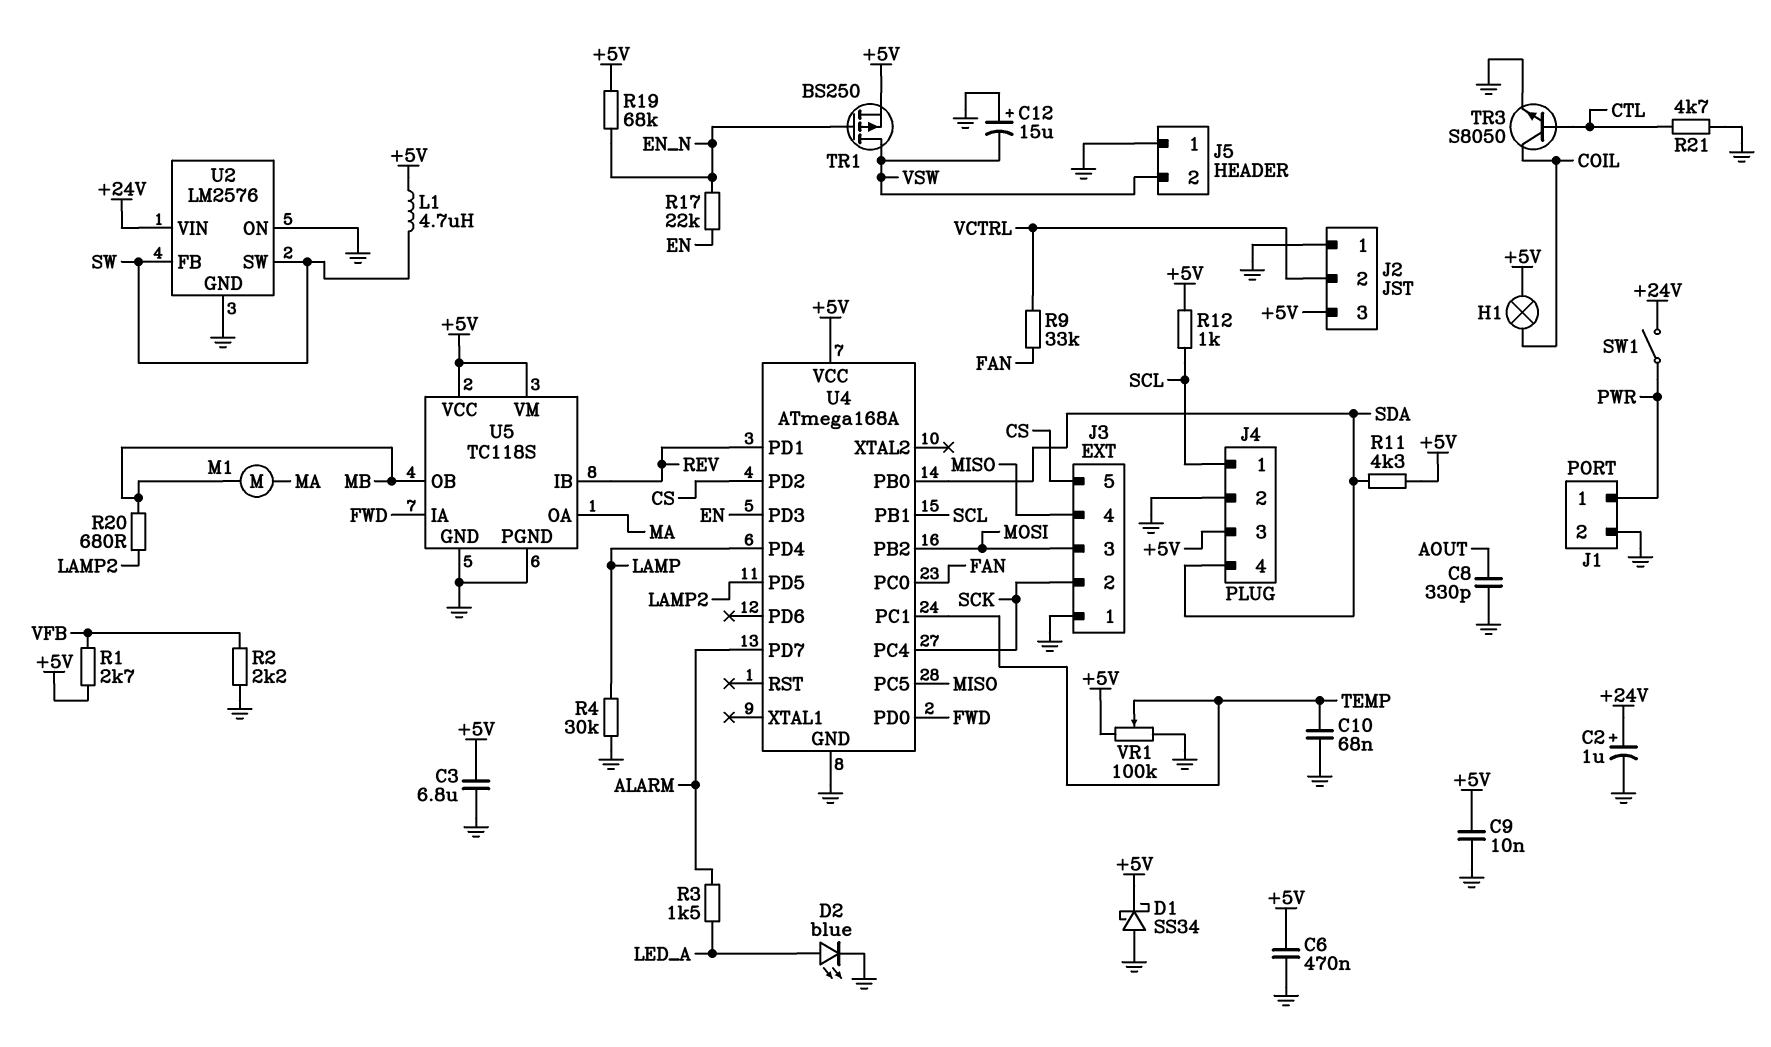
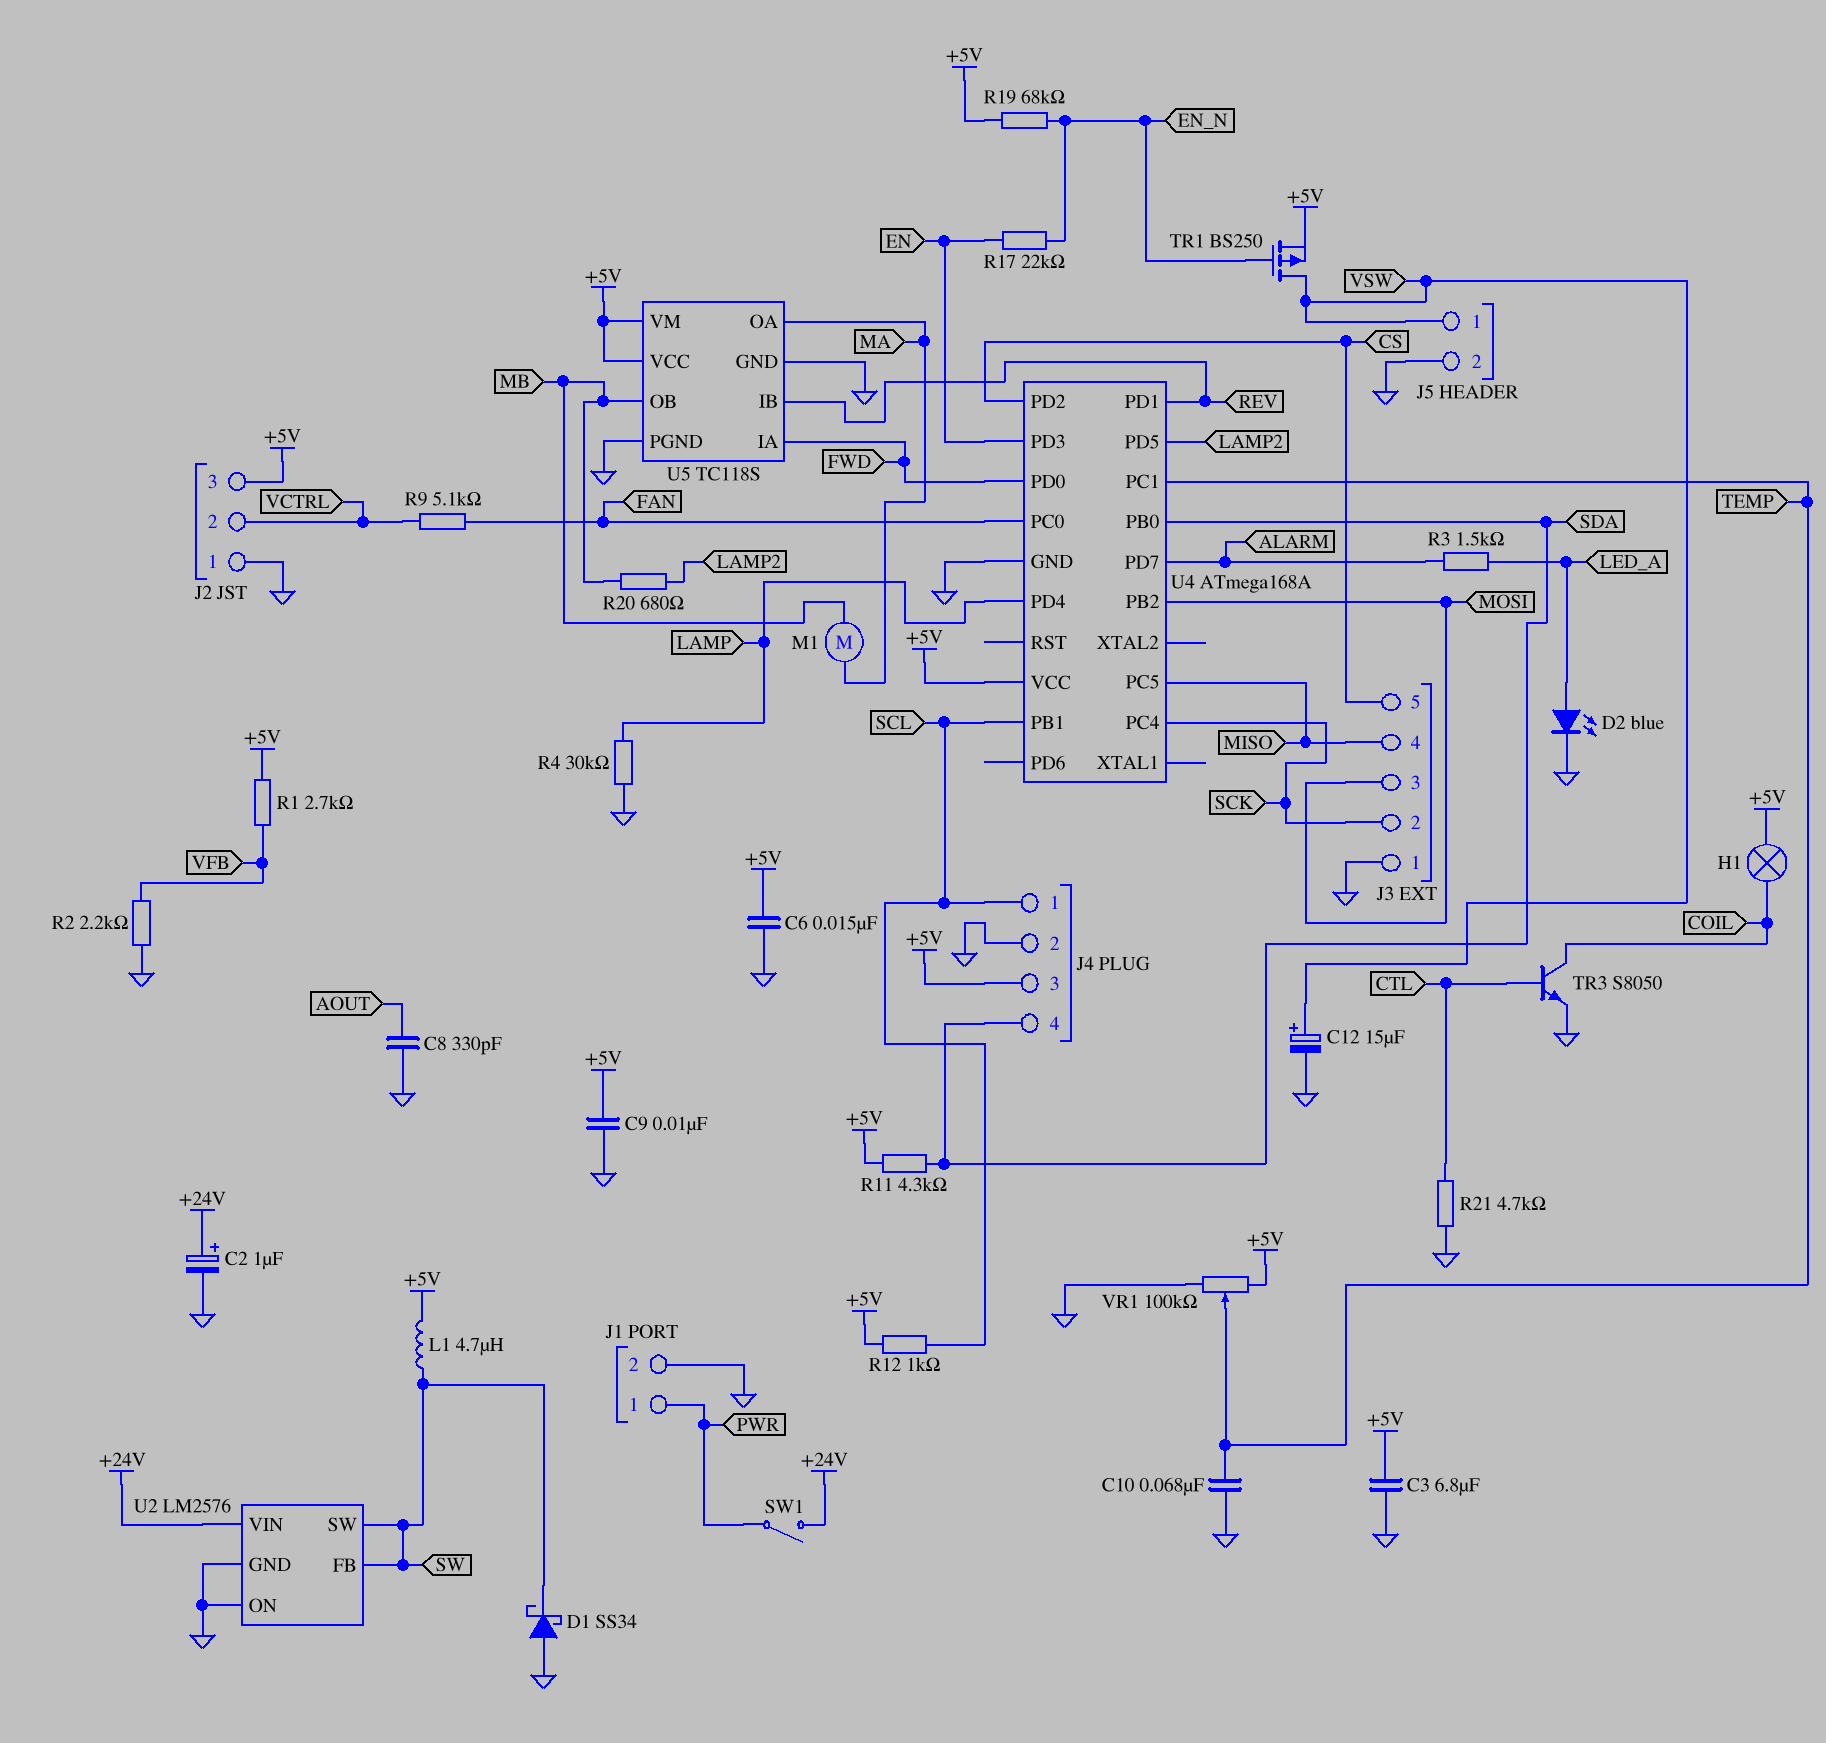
C6: 470nF (+5V, GND) -> 15nF (+5V, GND)
C12: 15uF (plus GND, minus VSW) -> 15uF (plus VSW, minus GND)
D1: schottky SS34 (A GND, K +5V) -> schottky SS34 (A GND, K SW)
J5 pin 1: GND -> VSW
J5 pin 2: VSW -> GND
R9: 33k (FAN, VCTRL) -> 5.1k (FAN, VCTRL)

